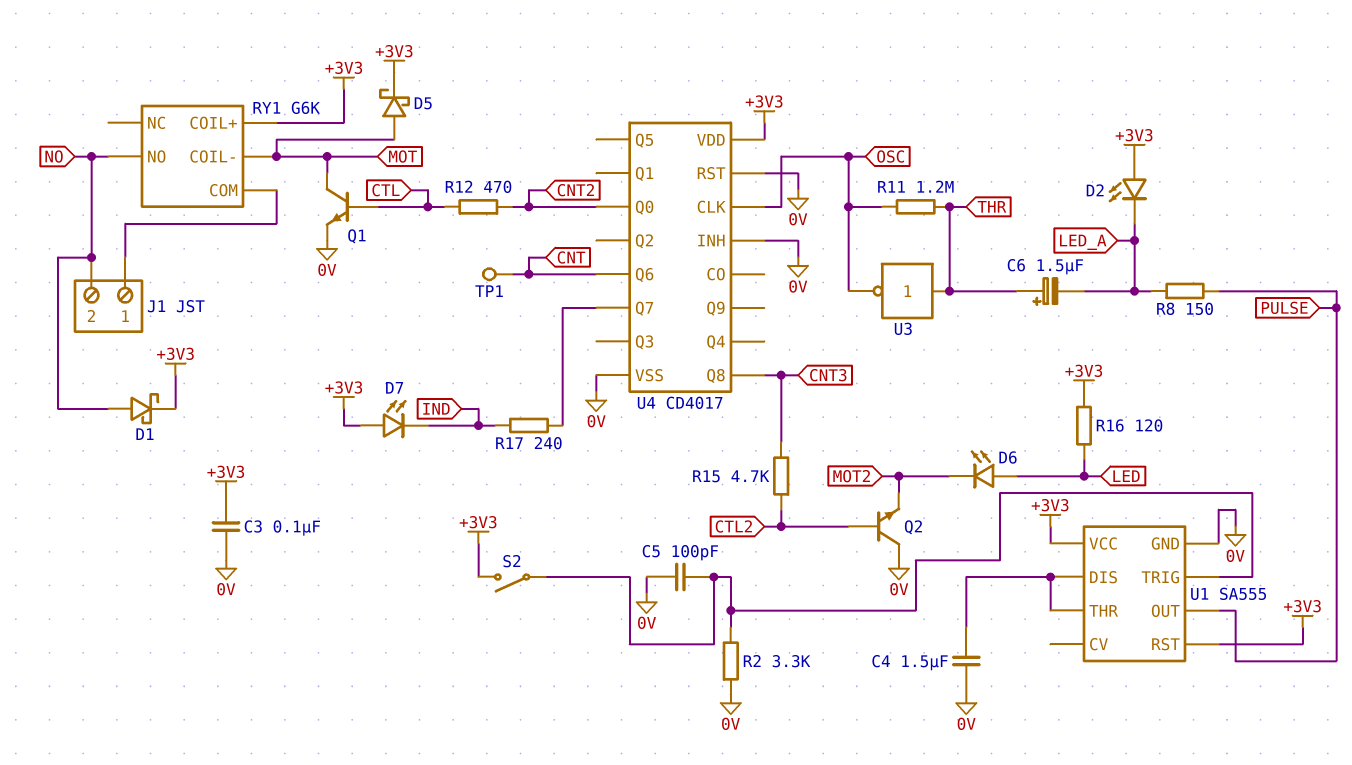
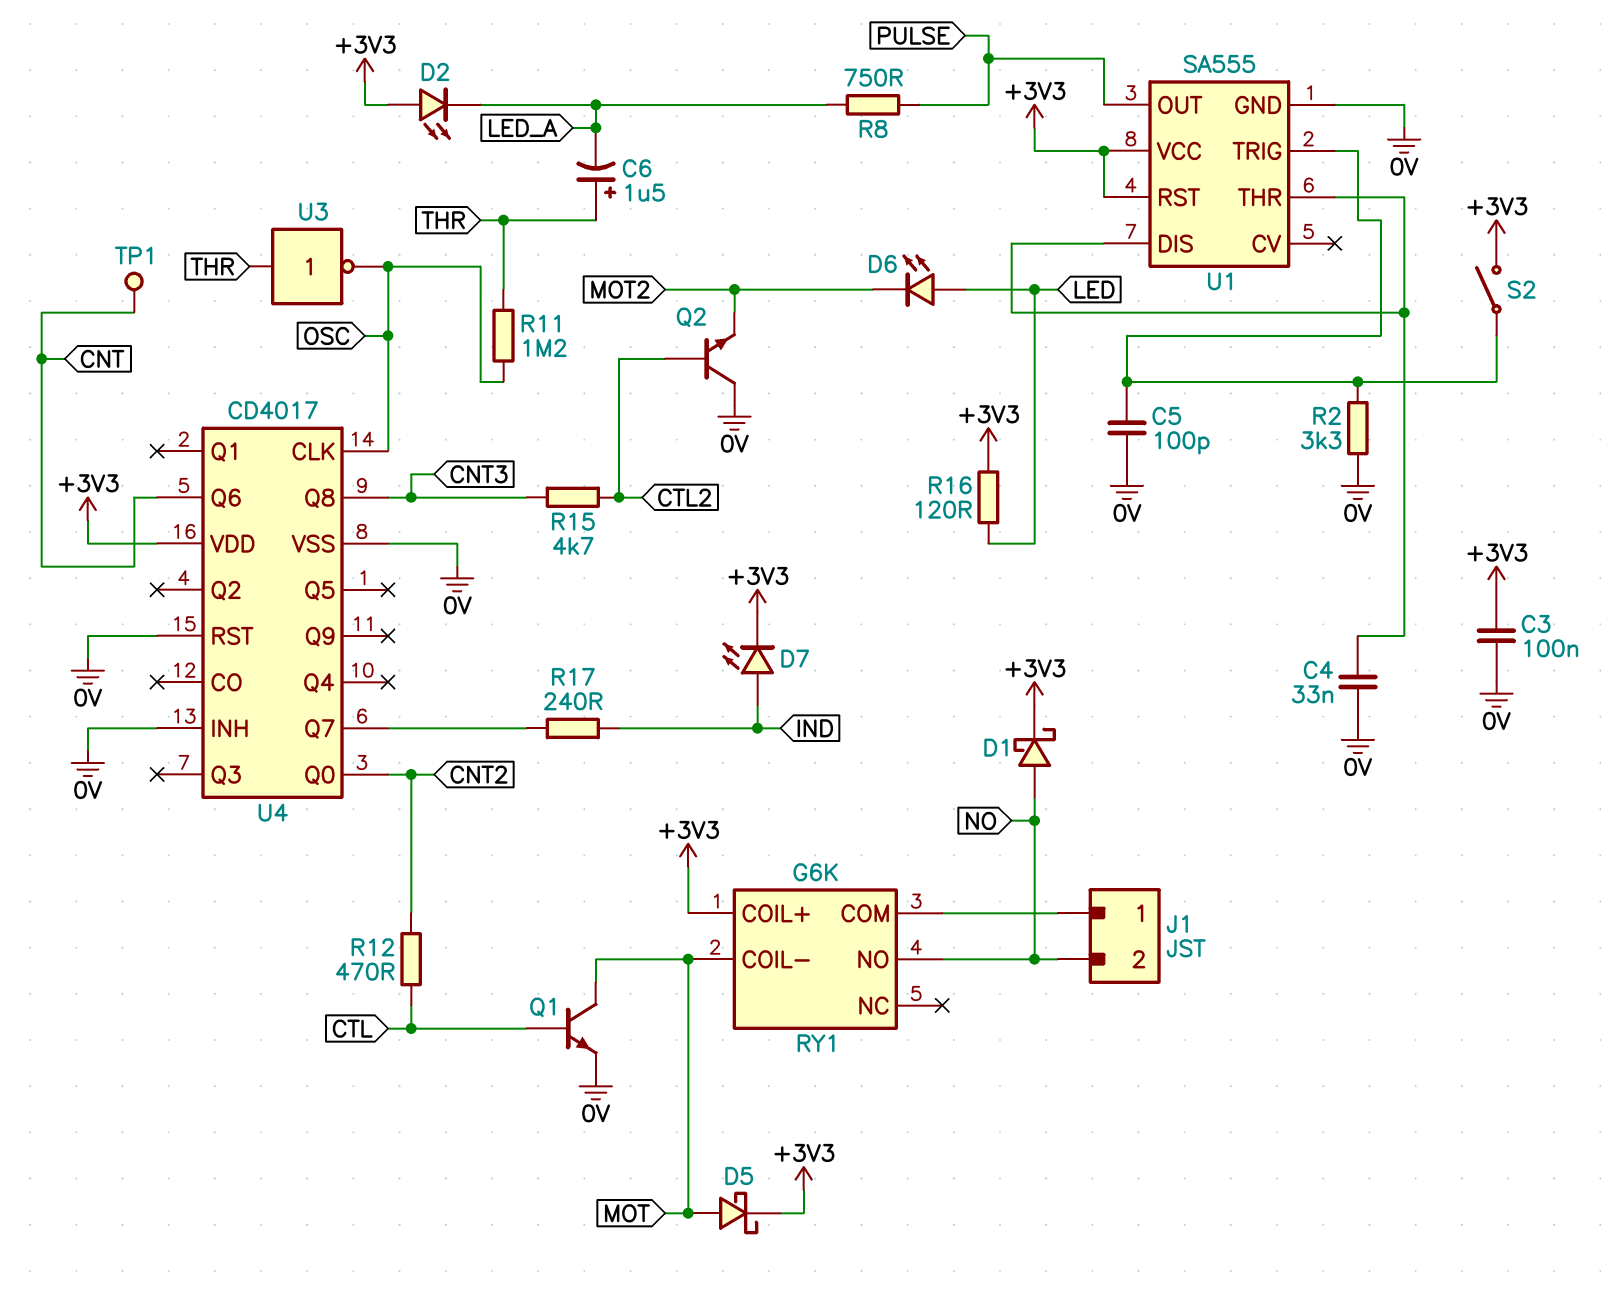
C4: 1.5uF (0V, U1/DIS) -> 33nF (0V, U1/DIS)
D7: LED (A +3V3, K IND) -> LED (A IND, K +3V3)
R8: 150 (LED_A, PULSE) -> 750 (LED_A, PULSE)

